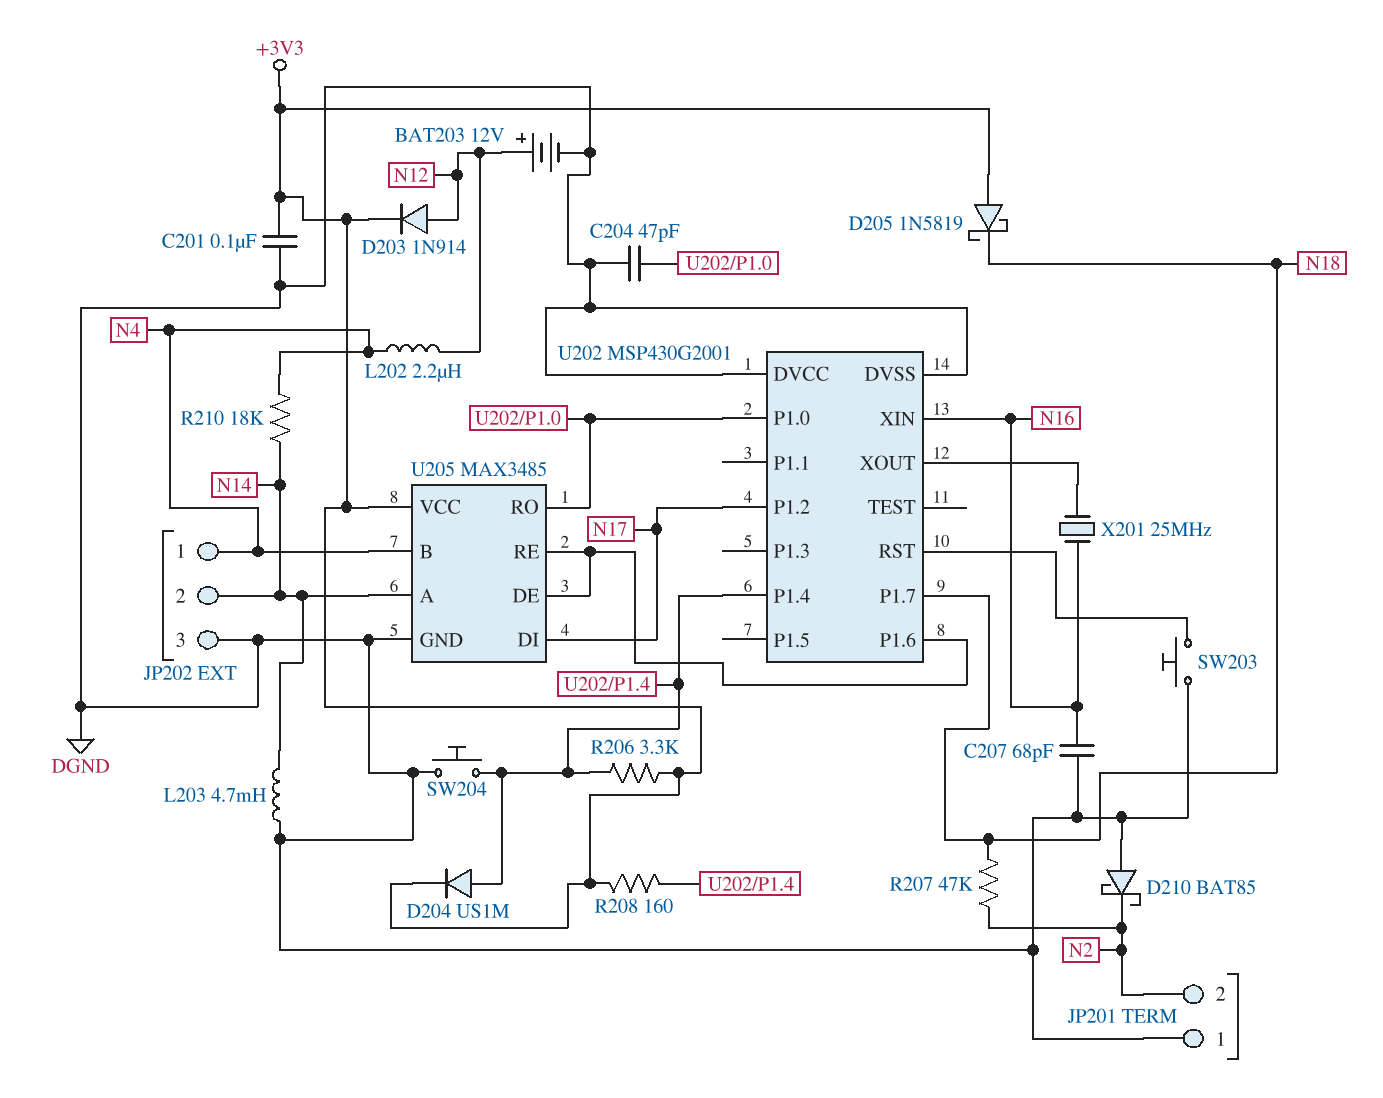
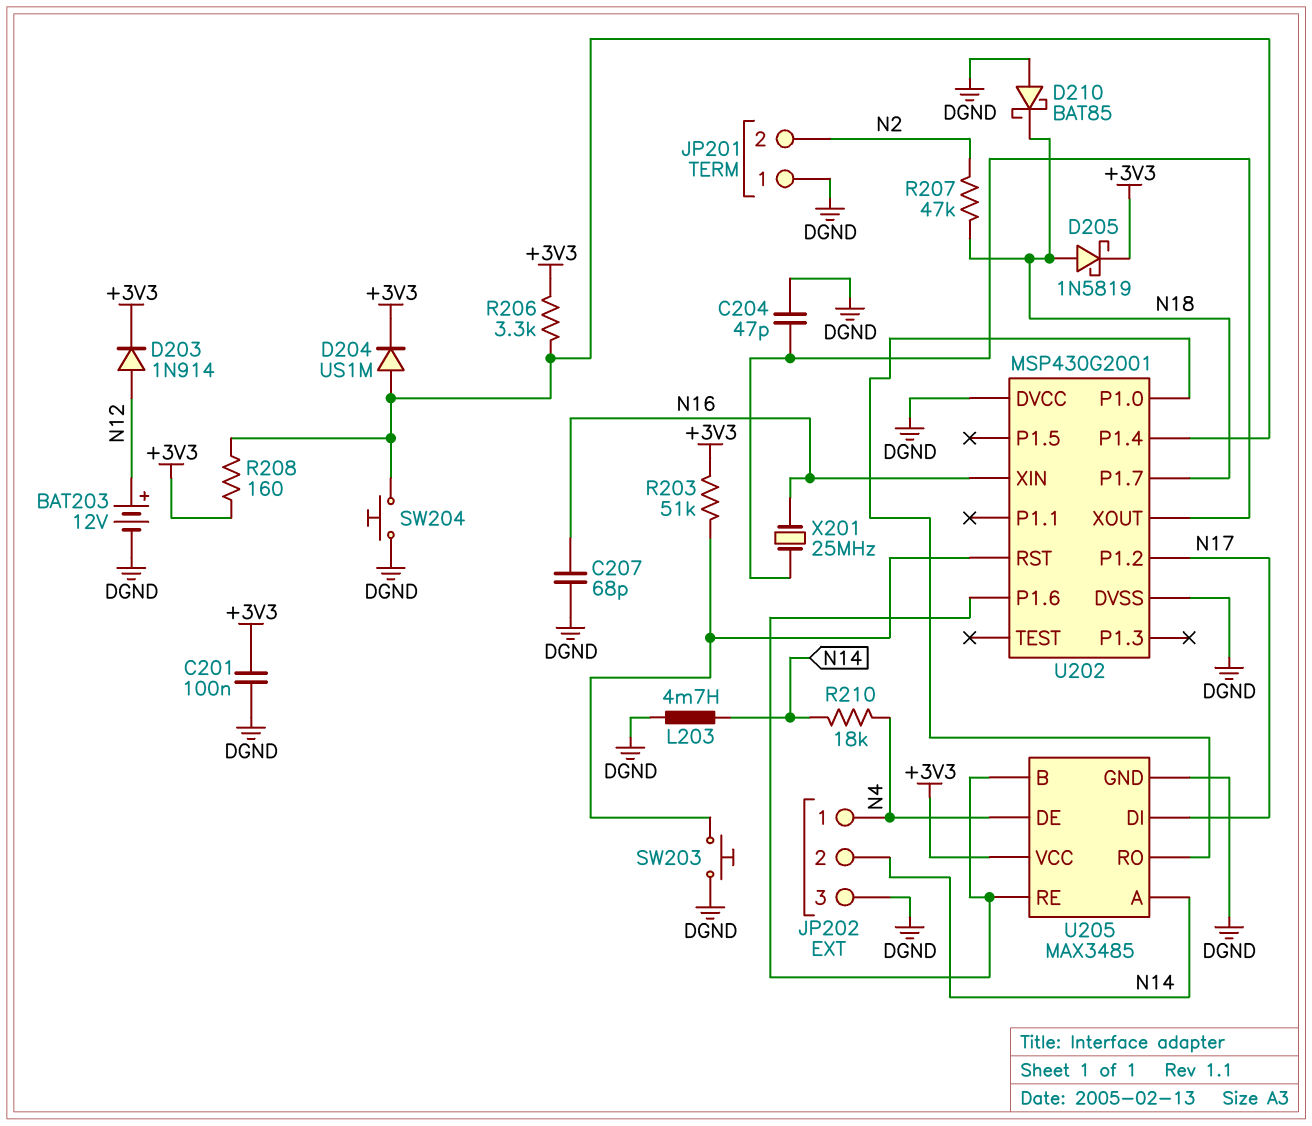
C204: 47pF (DGND, U202/P1.0) -> 47pF (DGND, U202/XOUT)
D205: schottky 1N5819 (A +3V3, K N18) -> schottky 1N5819 (A N18, K +3V3)
D210: schottky BAT85 (A DGND, K N2) -> schottky BAT85 (A DGND, K N18)
L202: 2.2uH (N4, N12) -> none
R203: none -> 51k (+3V3, U202/RST)
U205 pin B: N4 -> U202/P1.6
U205 pin DE: U202/P1.6 -> N4

